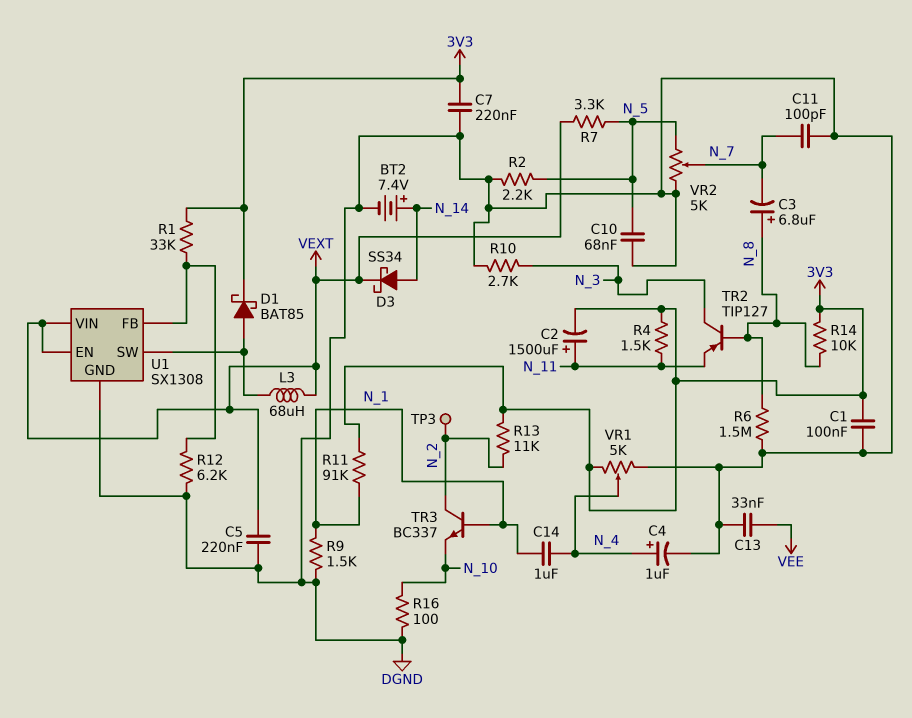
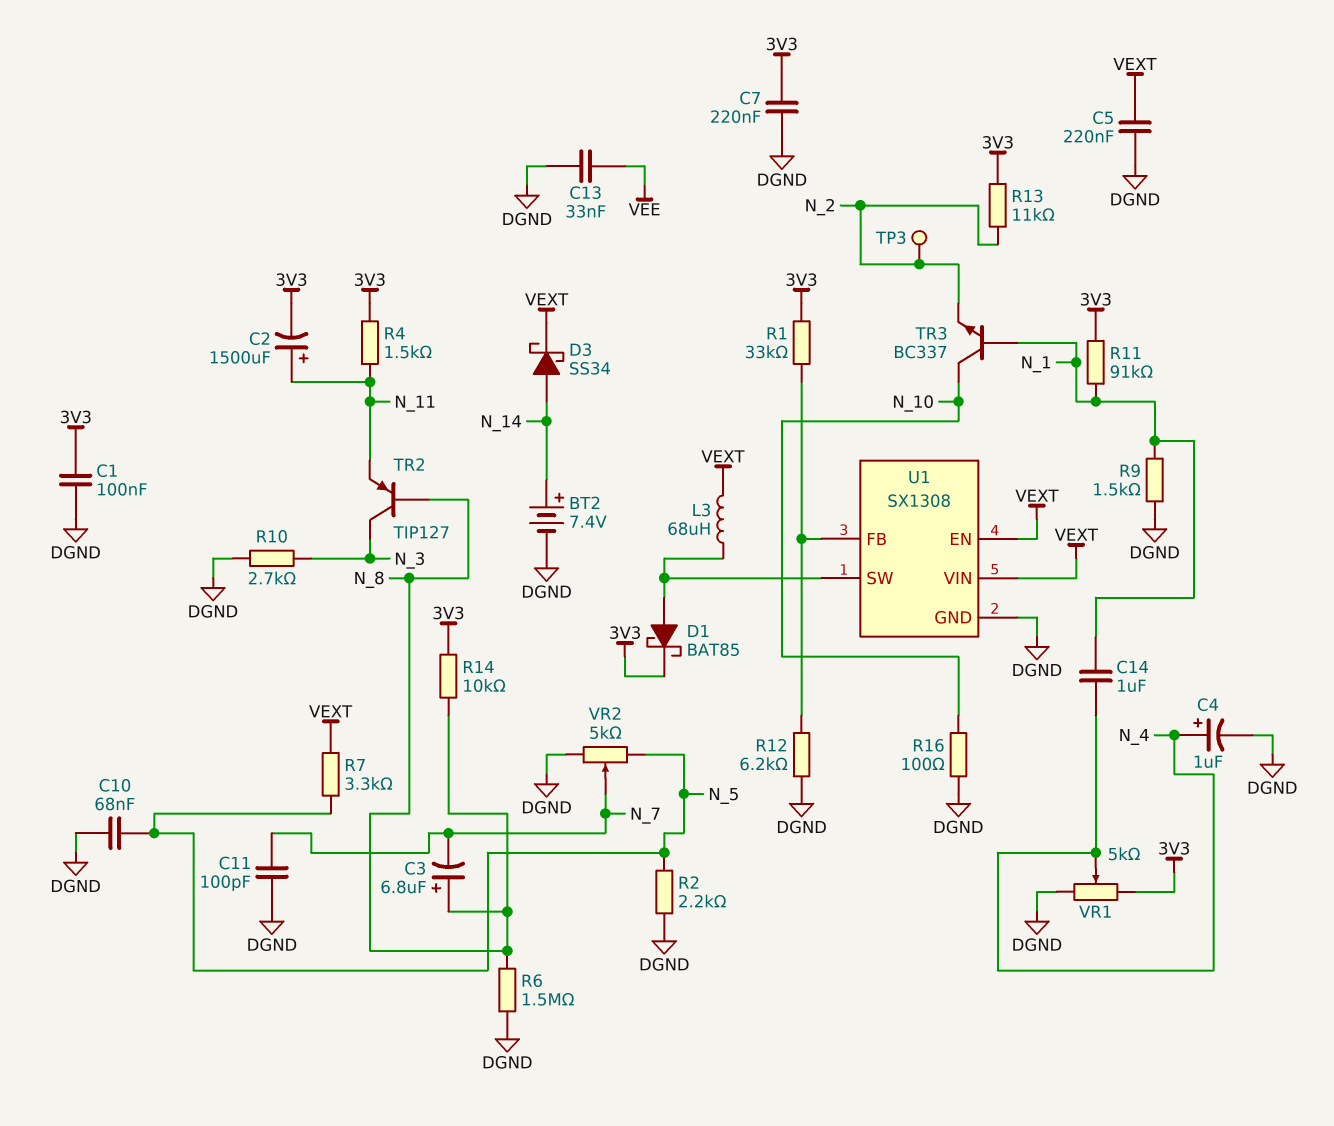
TR3: NPN BC337 (B N_1, C N_2, E N_10) -> NPN BC337 (B N_1, C N_10, E N_2)

